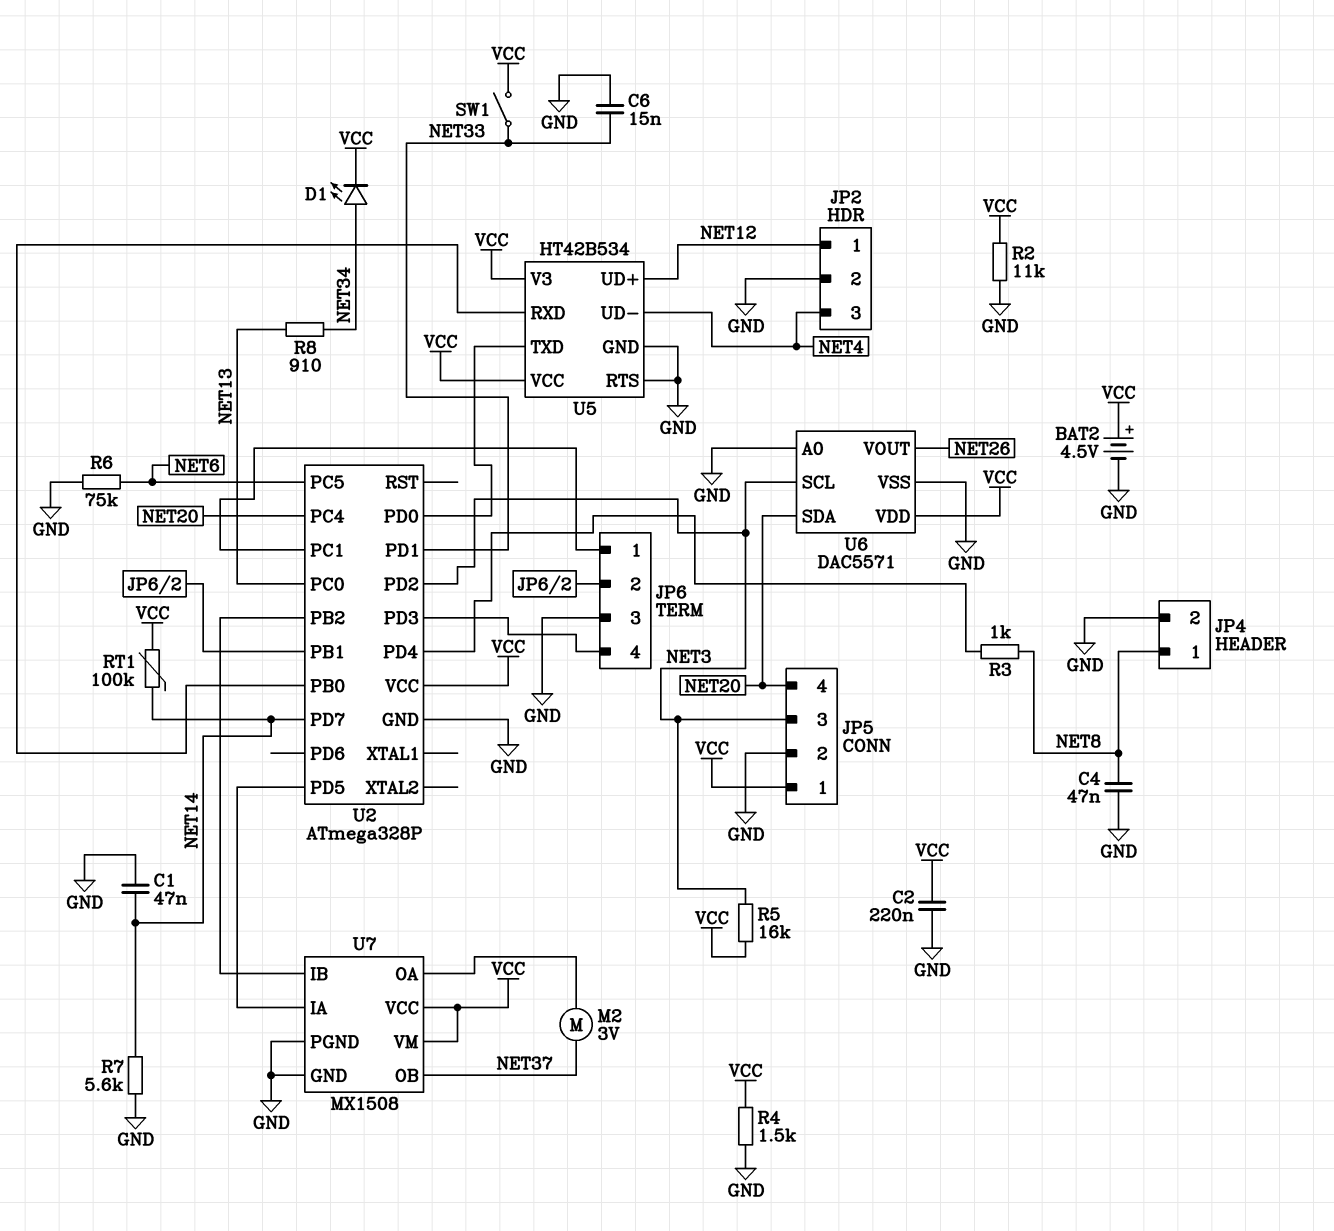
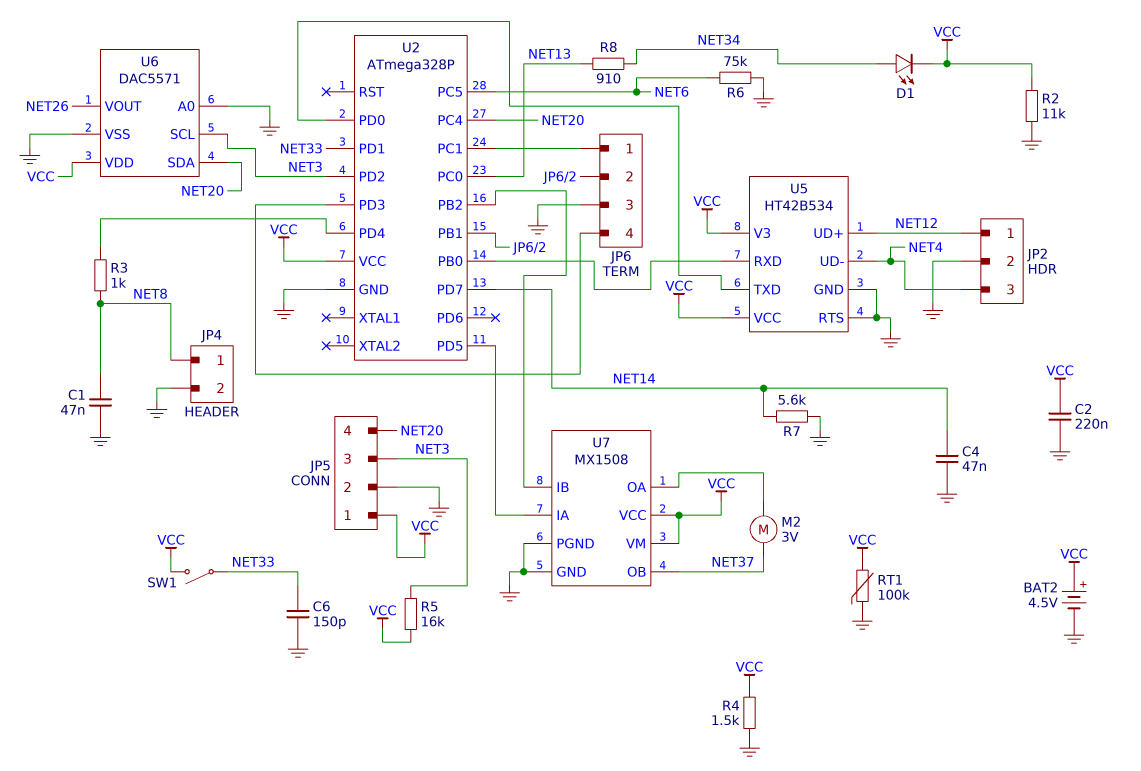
C1: 47nF (GND, NET14) -> 47nF (GND, NET8)
C4: 47nF (GND, NET8) -> 47nF (GND, NET14)
C6: 15nF (GND, NET33) -> 150pF (GND, NET33)
RT1: 100k (NET14, VCC) -> 100k (GND, VCC)

